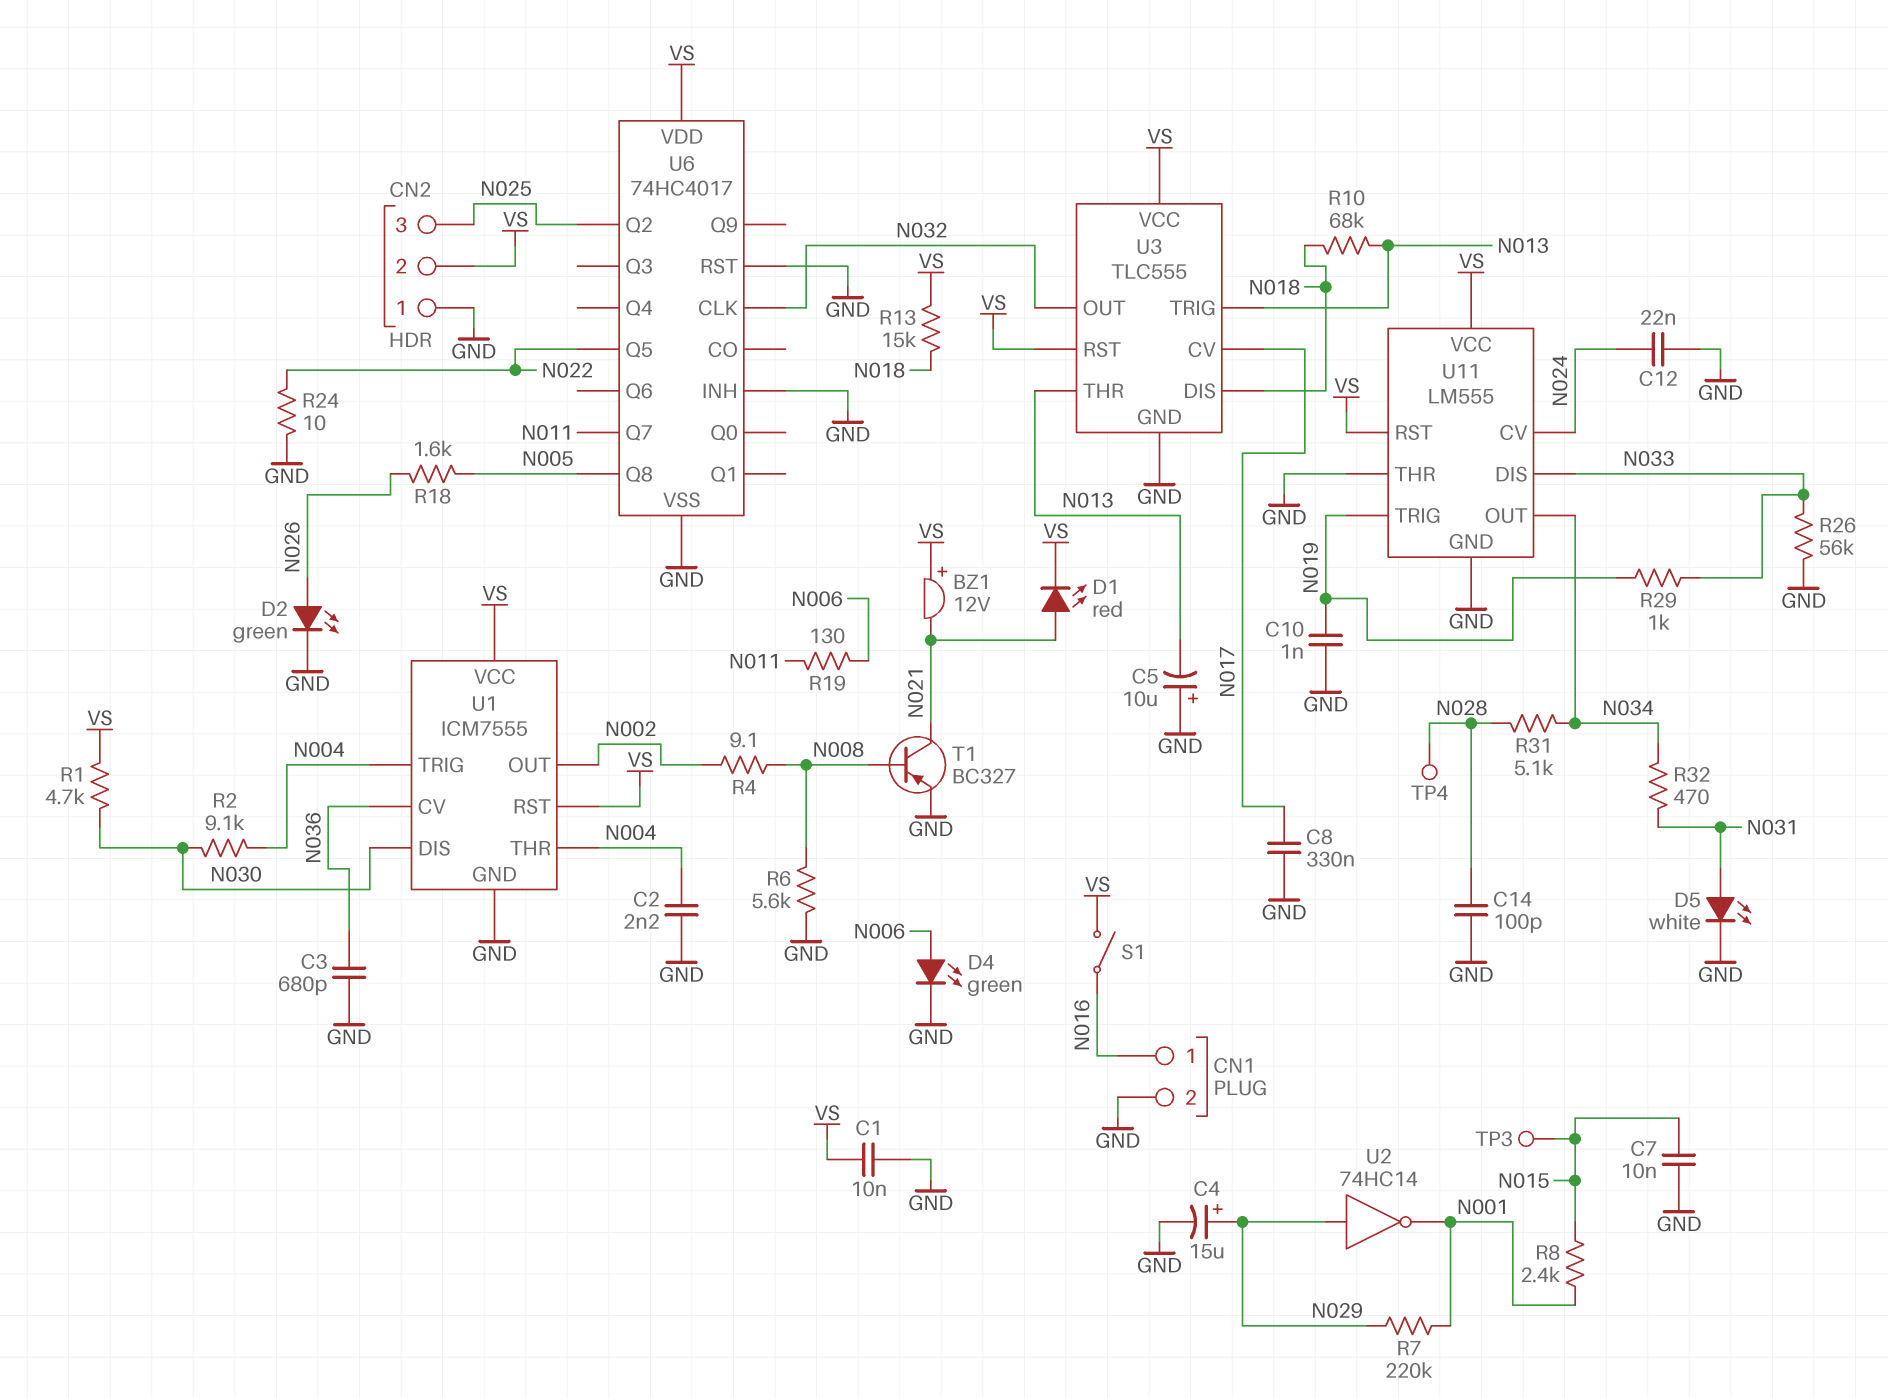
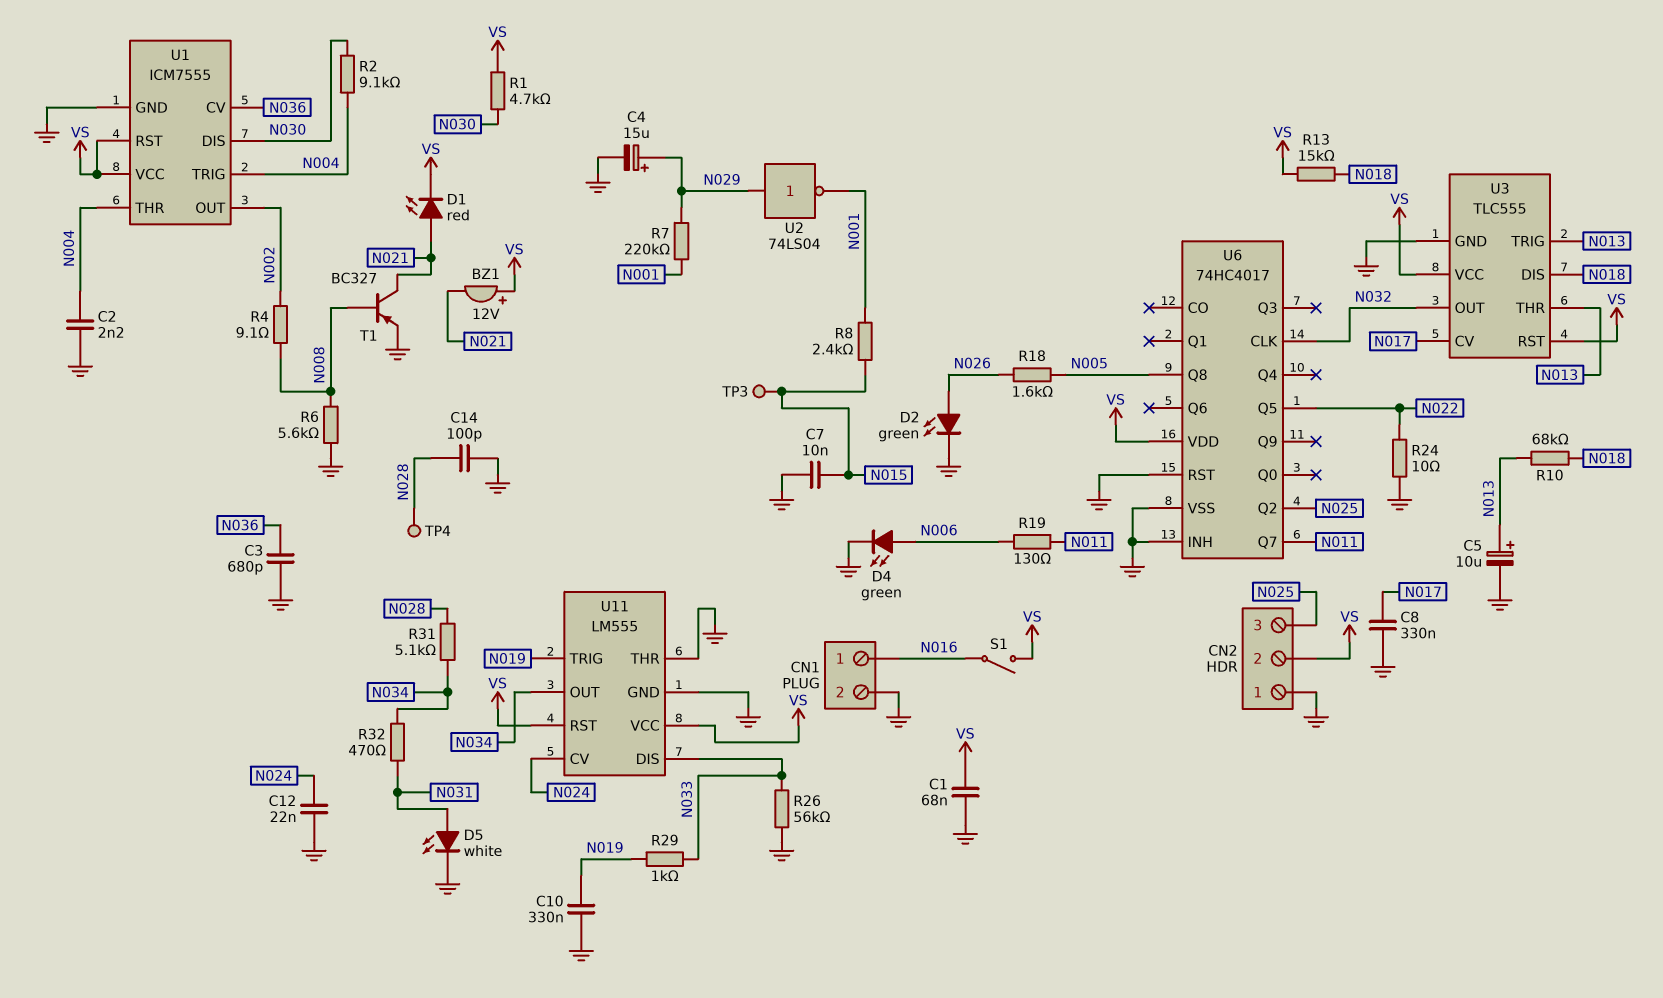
C1: 10nF (GND, VS) -> 68nF (GND, VS)
C5: 10uF (plus GND, minus N013) -> 10uF (plus N013, minus GND)
C10: 1nF (GND, N019) -> 330nF (GND, N019)
U2: NOT 74HC14 (in N029, out N001) -> NOT 74LS04 (in N029, out N001)

